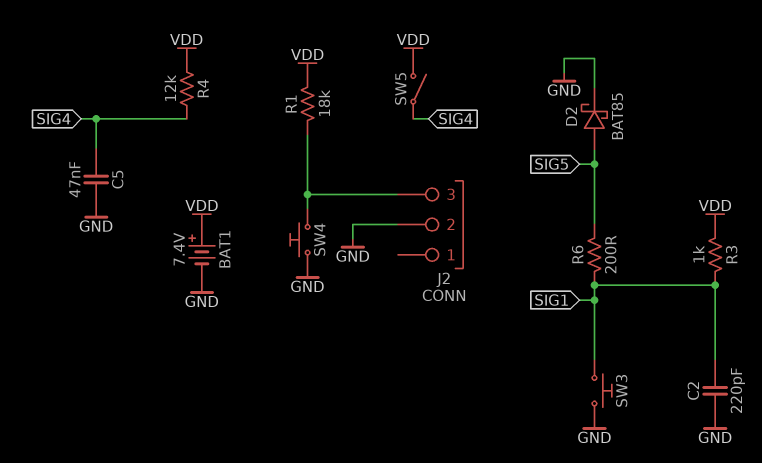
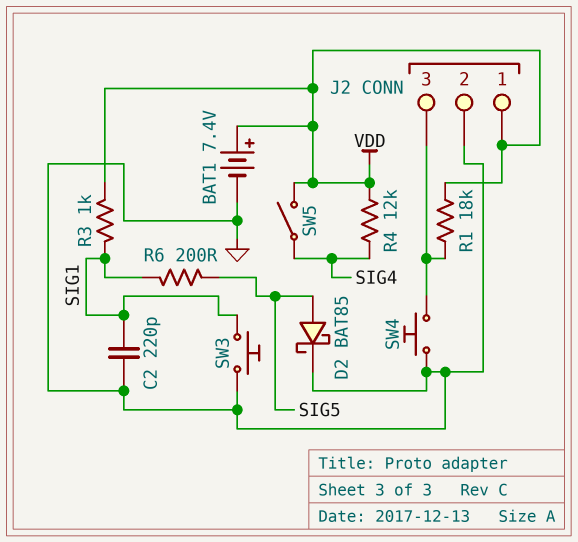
C5: 47nF (GND, SIG4) -> none
J2 pin 1: none -> VDD

